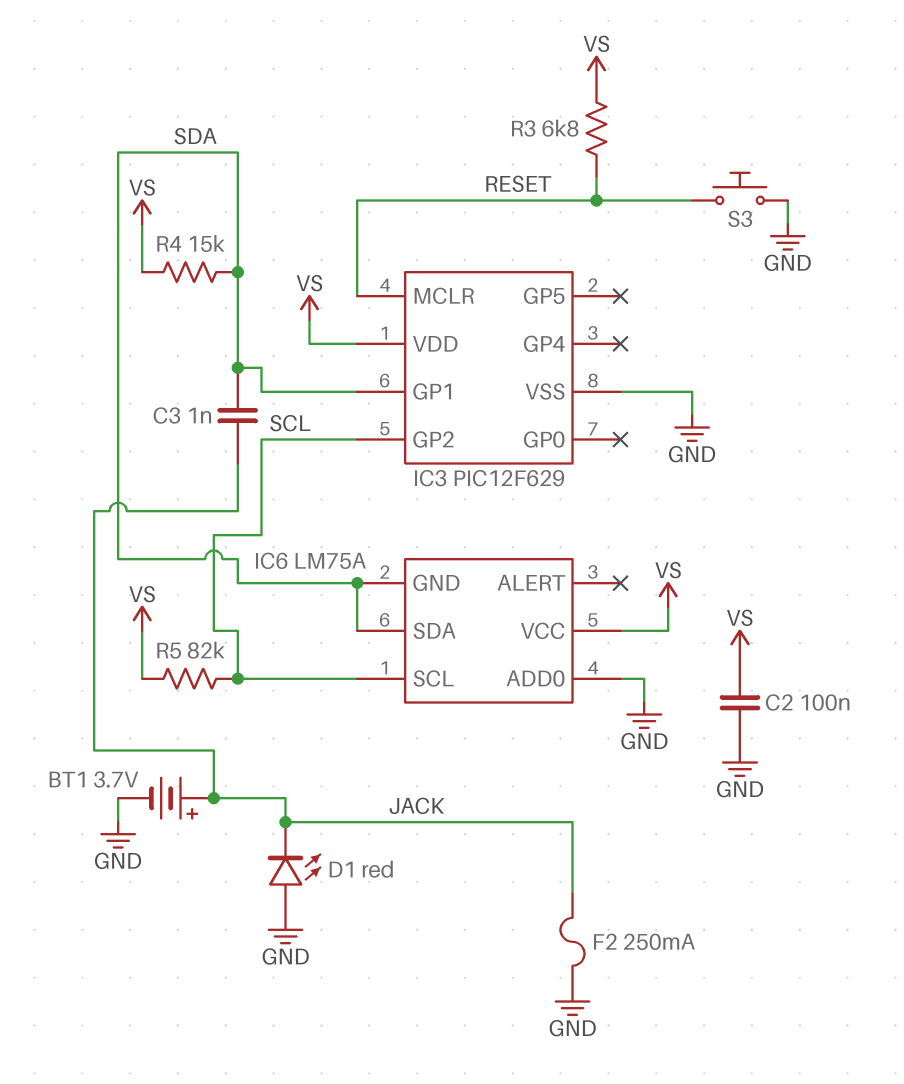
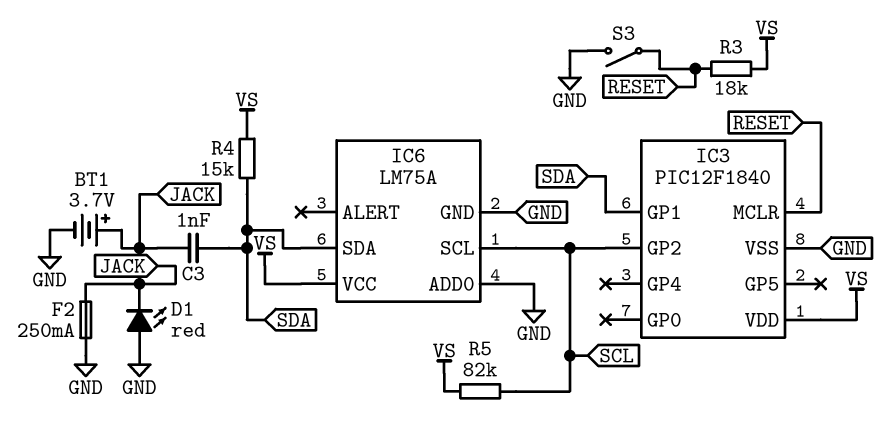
C2: 100nF (GND, VS) -> none
IC3: PIC12F629 -> PIC12F1840
IC6 pin GND: SDA -> GND
R3: 6.8k (RESET, VS) -> 18k (RESET, VS)
S3: button (GND, RESET) -> switch (GND, RESET)

